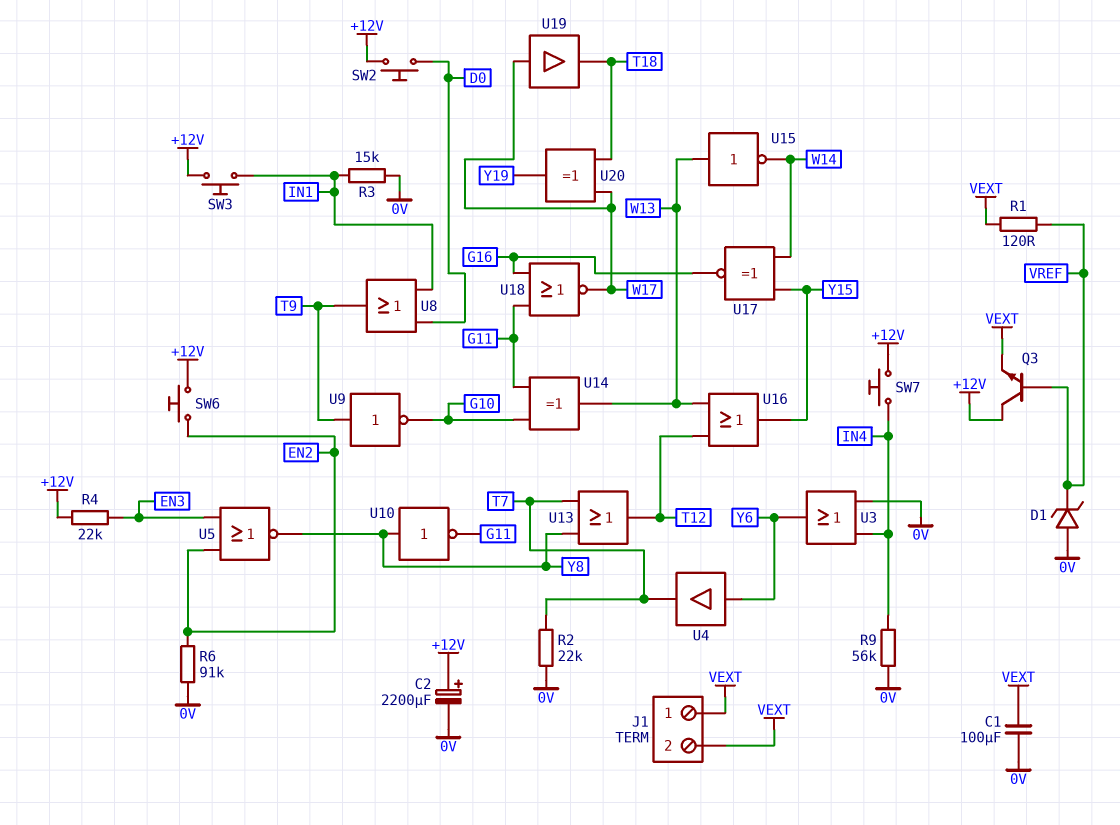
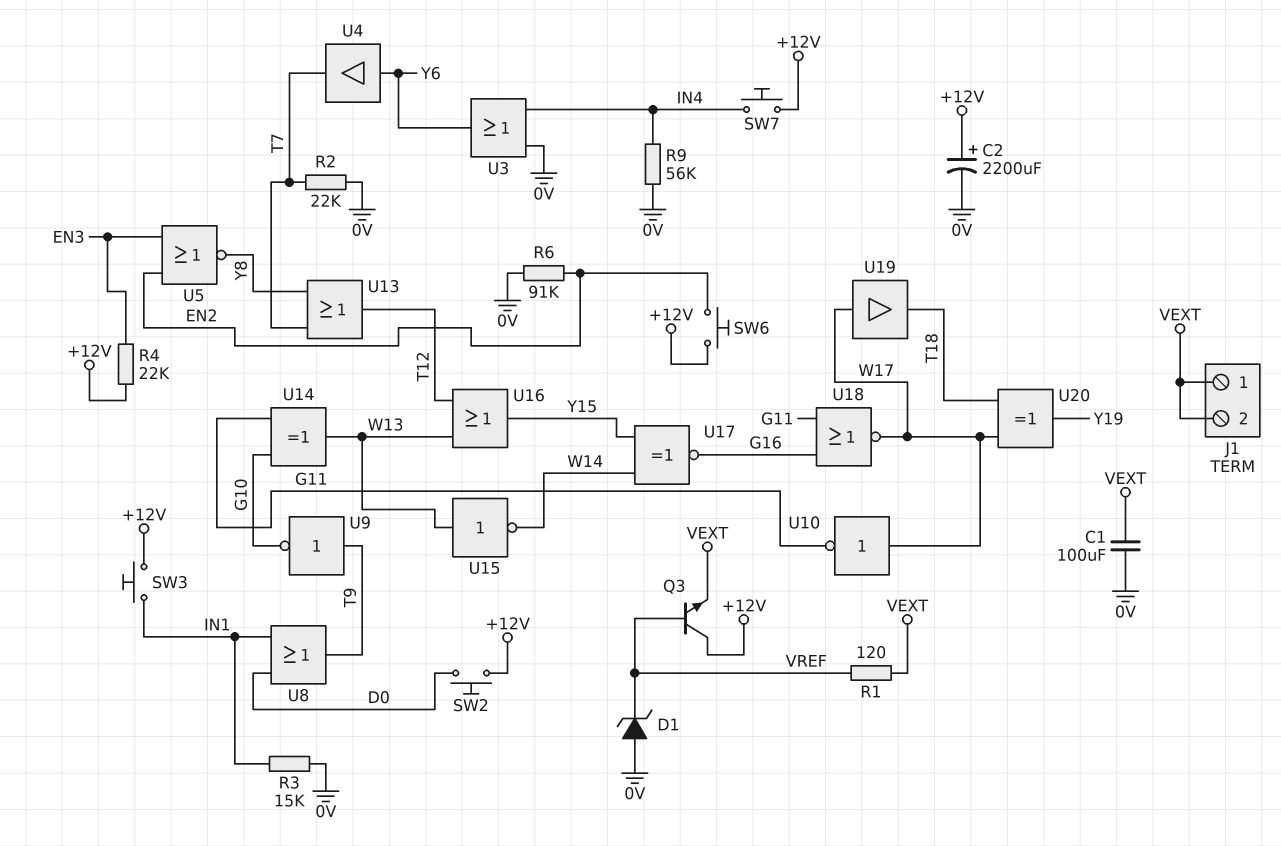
U10: NOT (in Y8, out G11) -> NOT (in W17, out G11)

